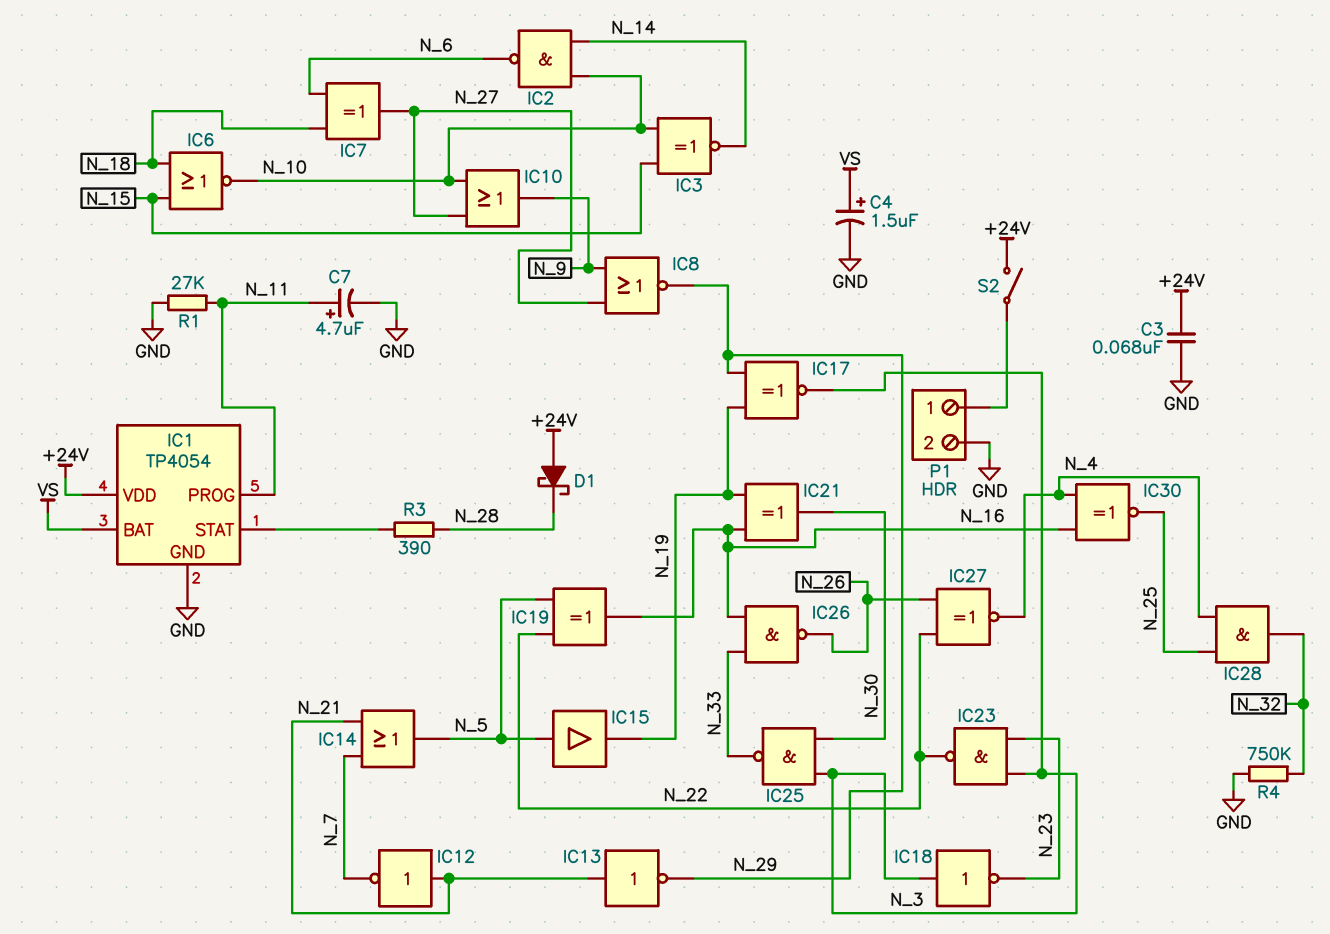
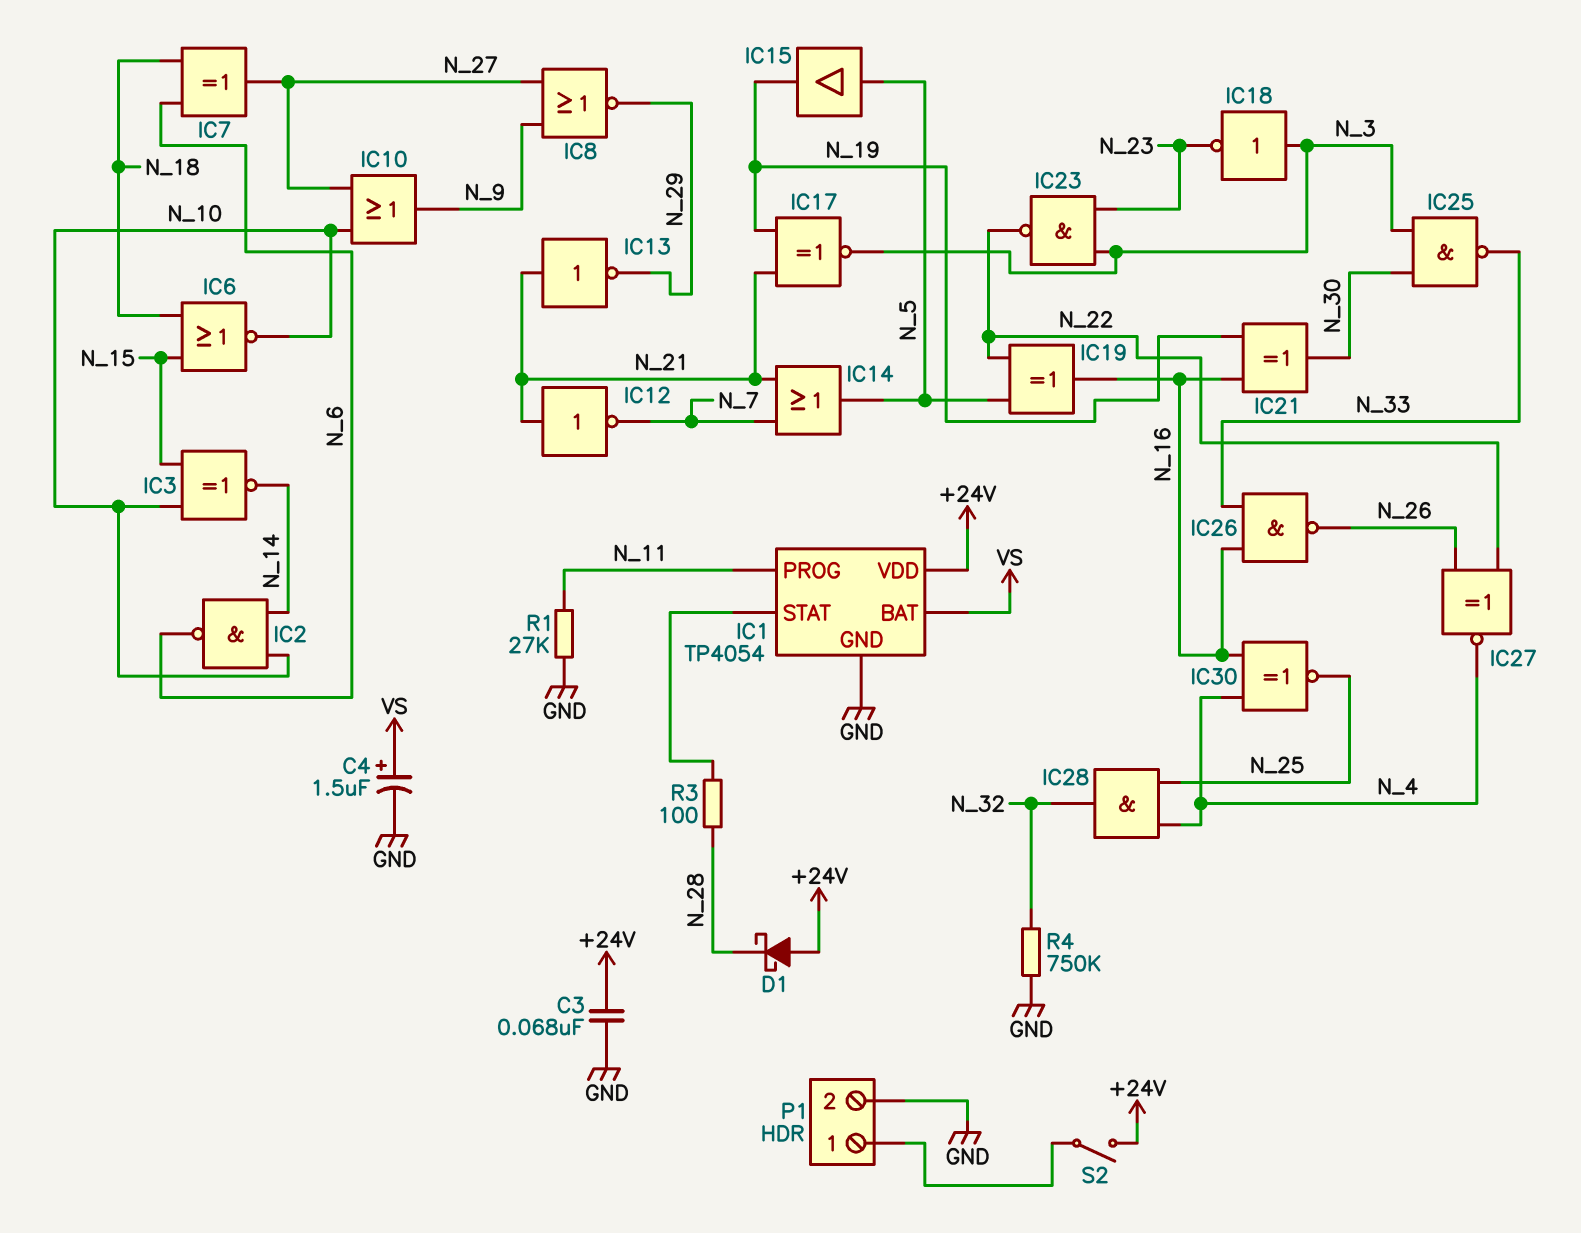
C7: 4.7uF (plus N_11, minus GND) -> none
IC17: XNOR (in N_19, in N_29, out N_3) -> XNOR (in N_19, in N_21, out N_3)
R3: 390 (IC1/STAT, N_28) -> 100 (IC1/STAT, N_28)

